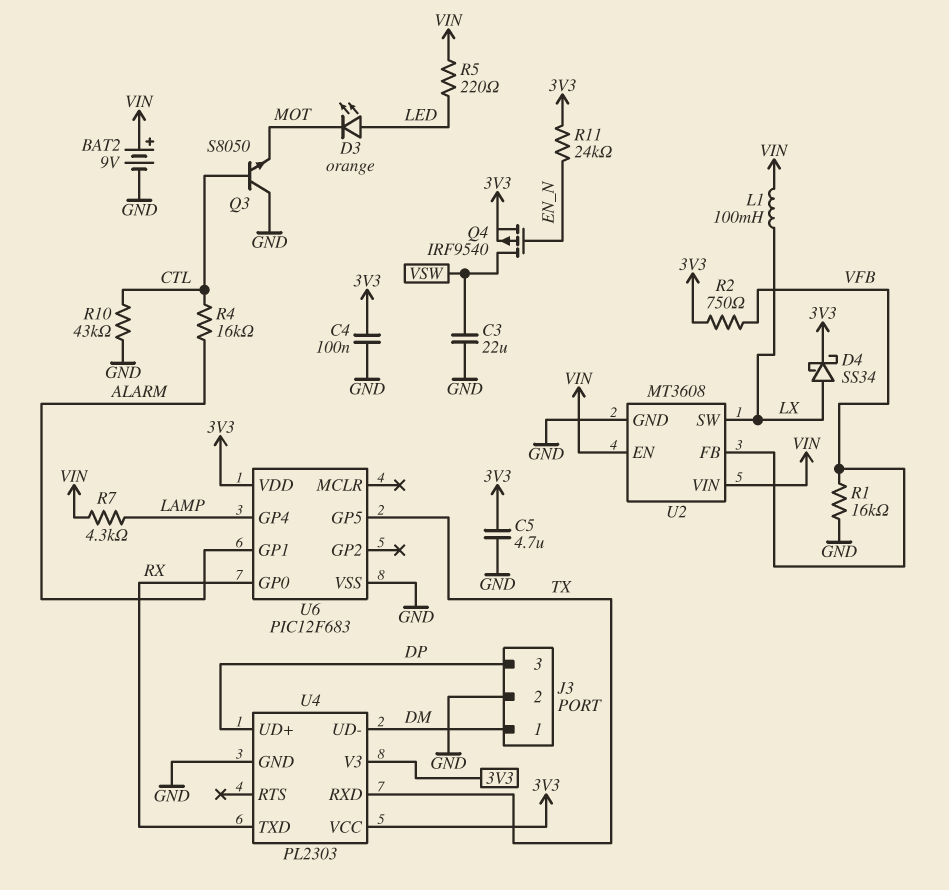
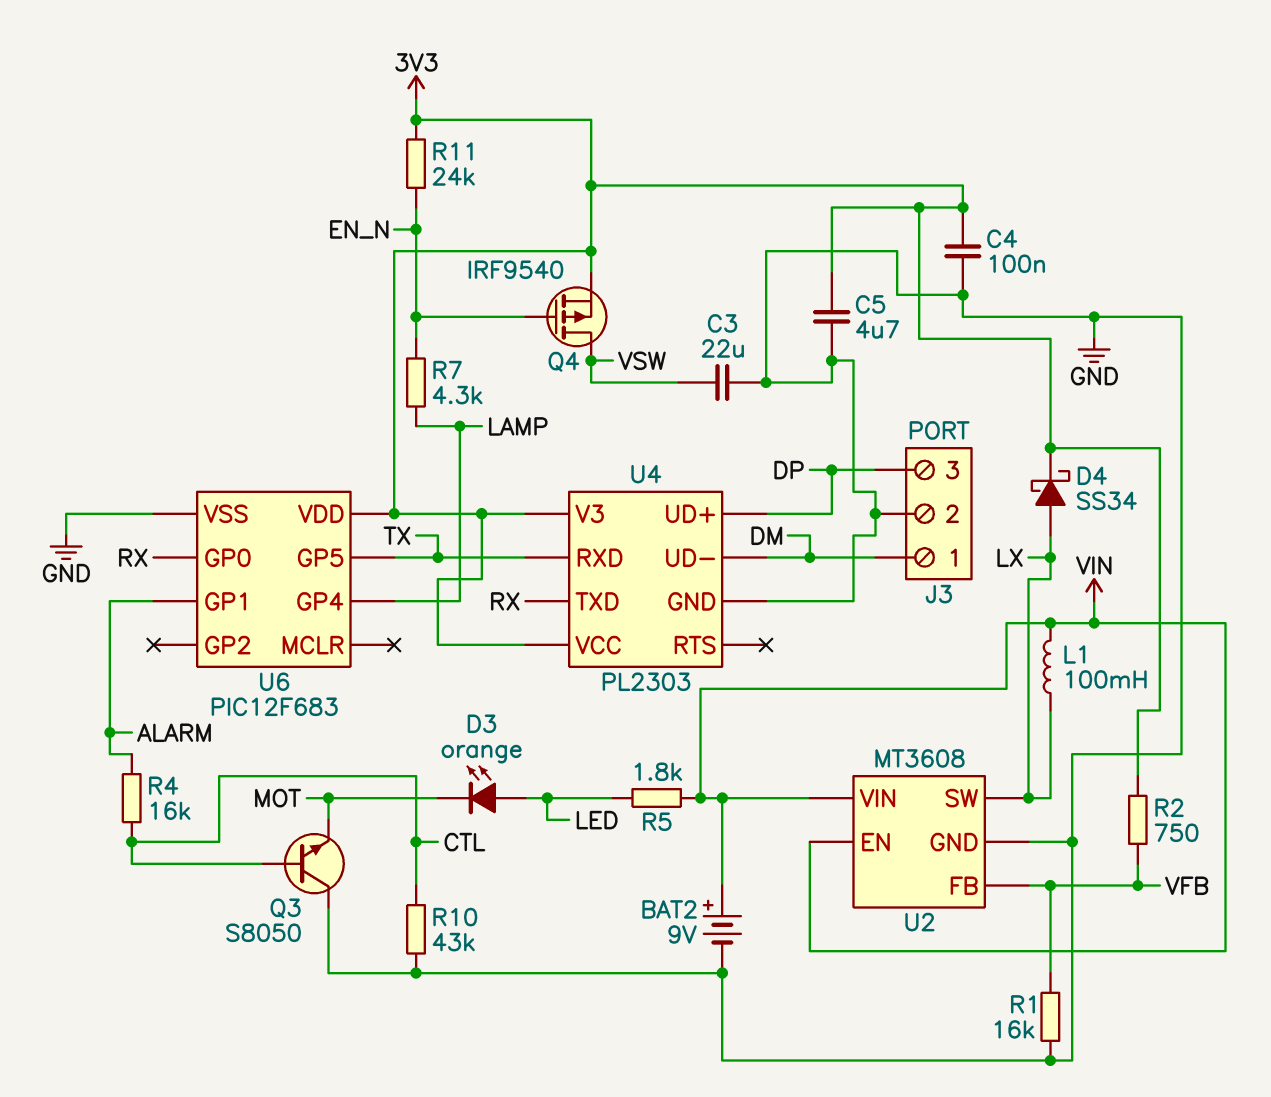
R5: 220 (LED, VIN) -> 1.8k (LED, VIN)
R7: 4.3k (LAMP, VIN) -> 4.3k (EN_N, LAMP)

